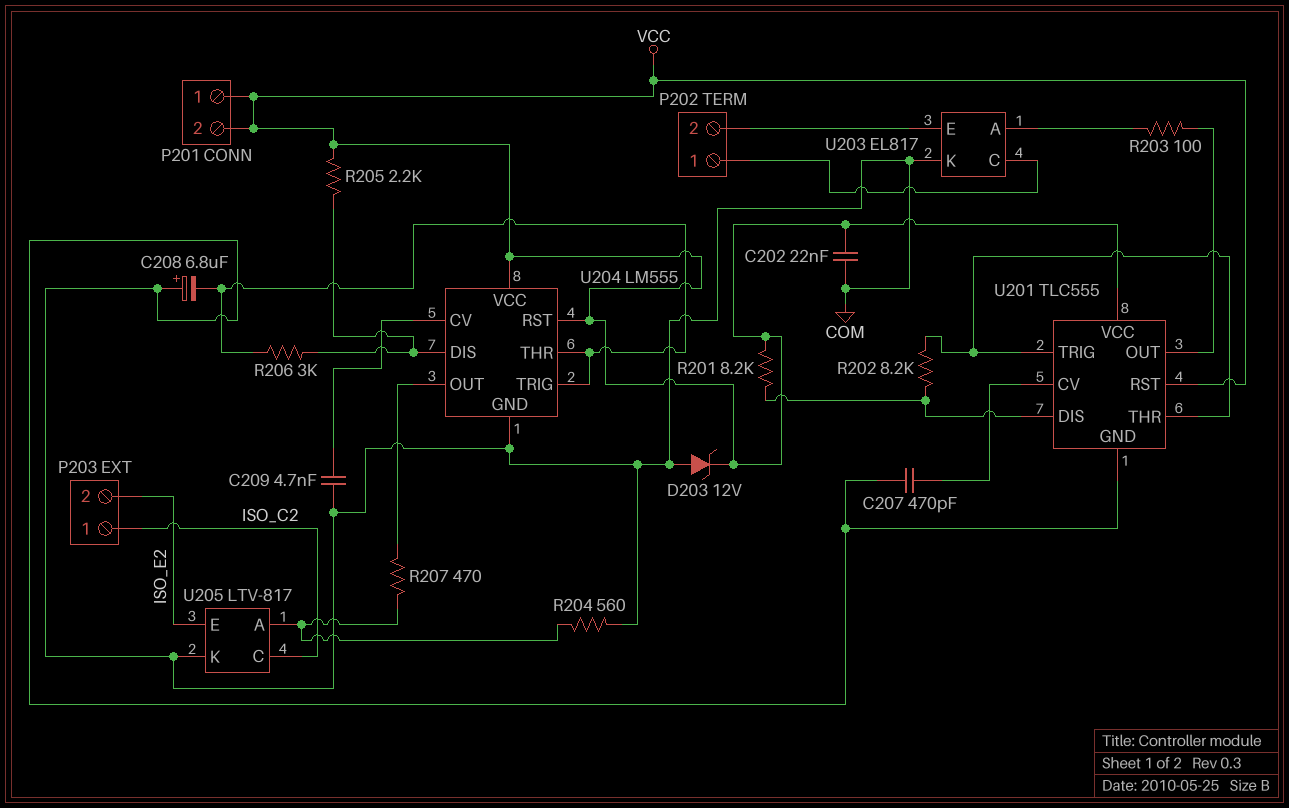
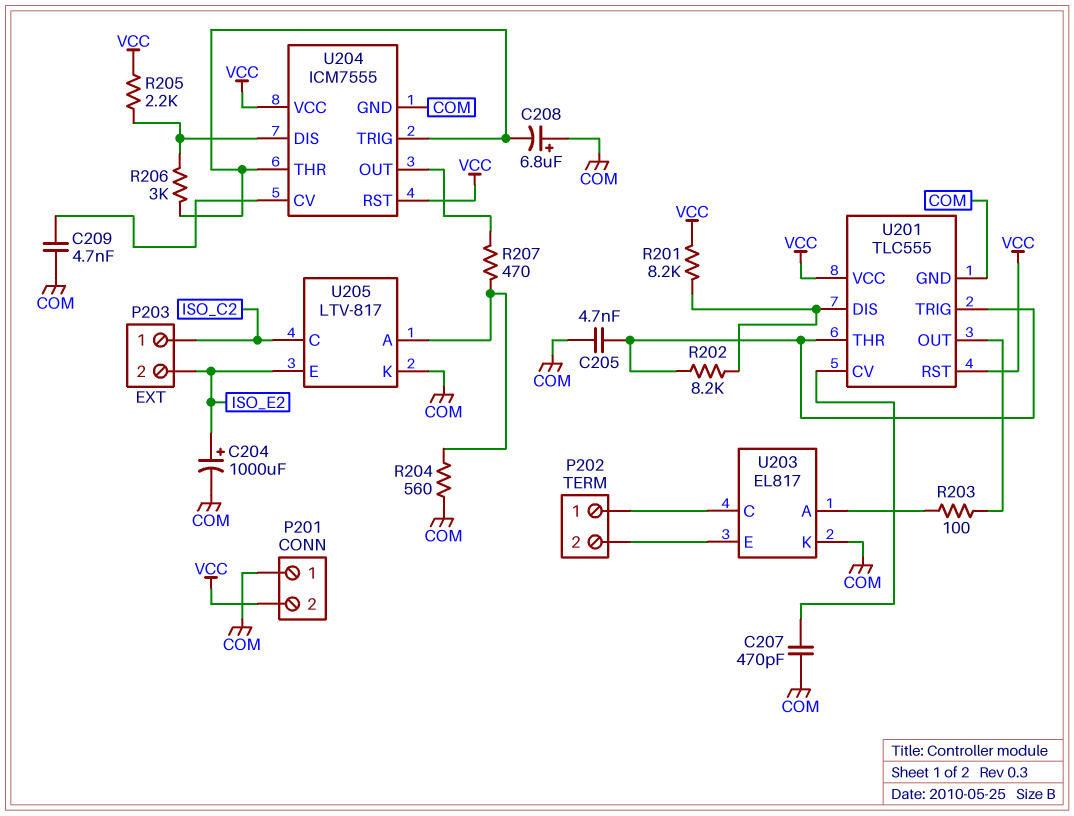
C202: 22nF (COM, VCC) -> none
C204: none -> 1000uF (plus ISO_E2, minus COM)
C205: none -> 4.7nF (COM, U201/THR)
D203: zener 12V (A COM, K VCC) -> none
P201 pin 1: VCC -> COM
U204: LM555 -> ICM7555

